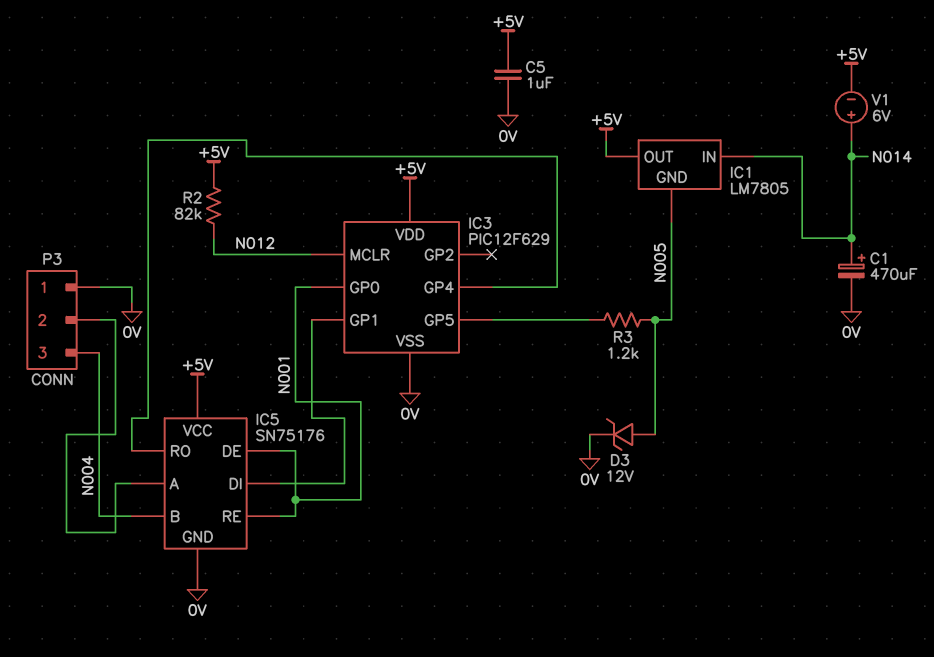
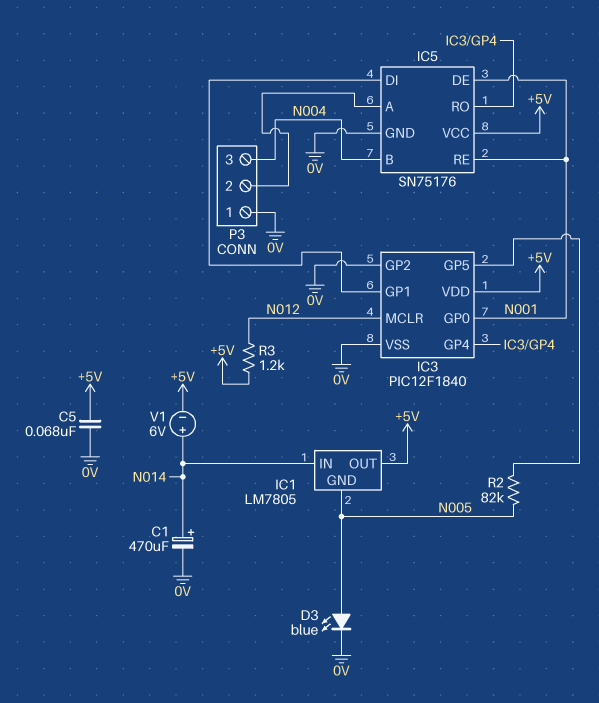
C5: 1uF (+5V, 0V) -> 68nF (+5V, 0V)
D3: zener 12V (A N005, K 0V) -> LED blue (A N005, K 0V)
IC3: PIC12F629 -> PIC12F1840
IC3 pin GP2: none -> 0V
R2: 82k (+5V, N012) -> 82k (IC3/GP5, N005)
R3: 1.2k (IC3/GP5, N005) -> 1.2k (+5V, N012)

